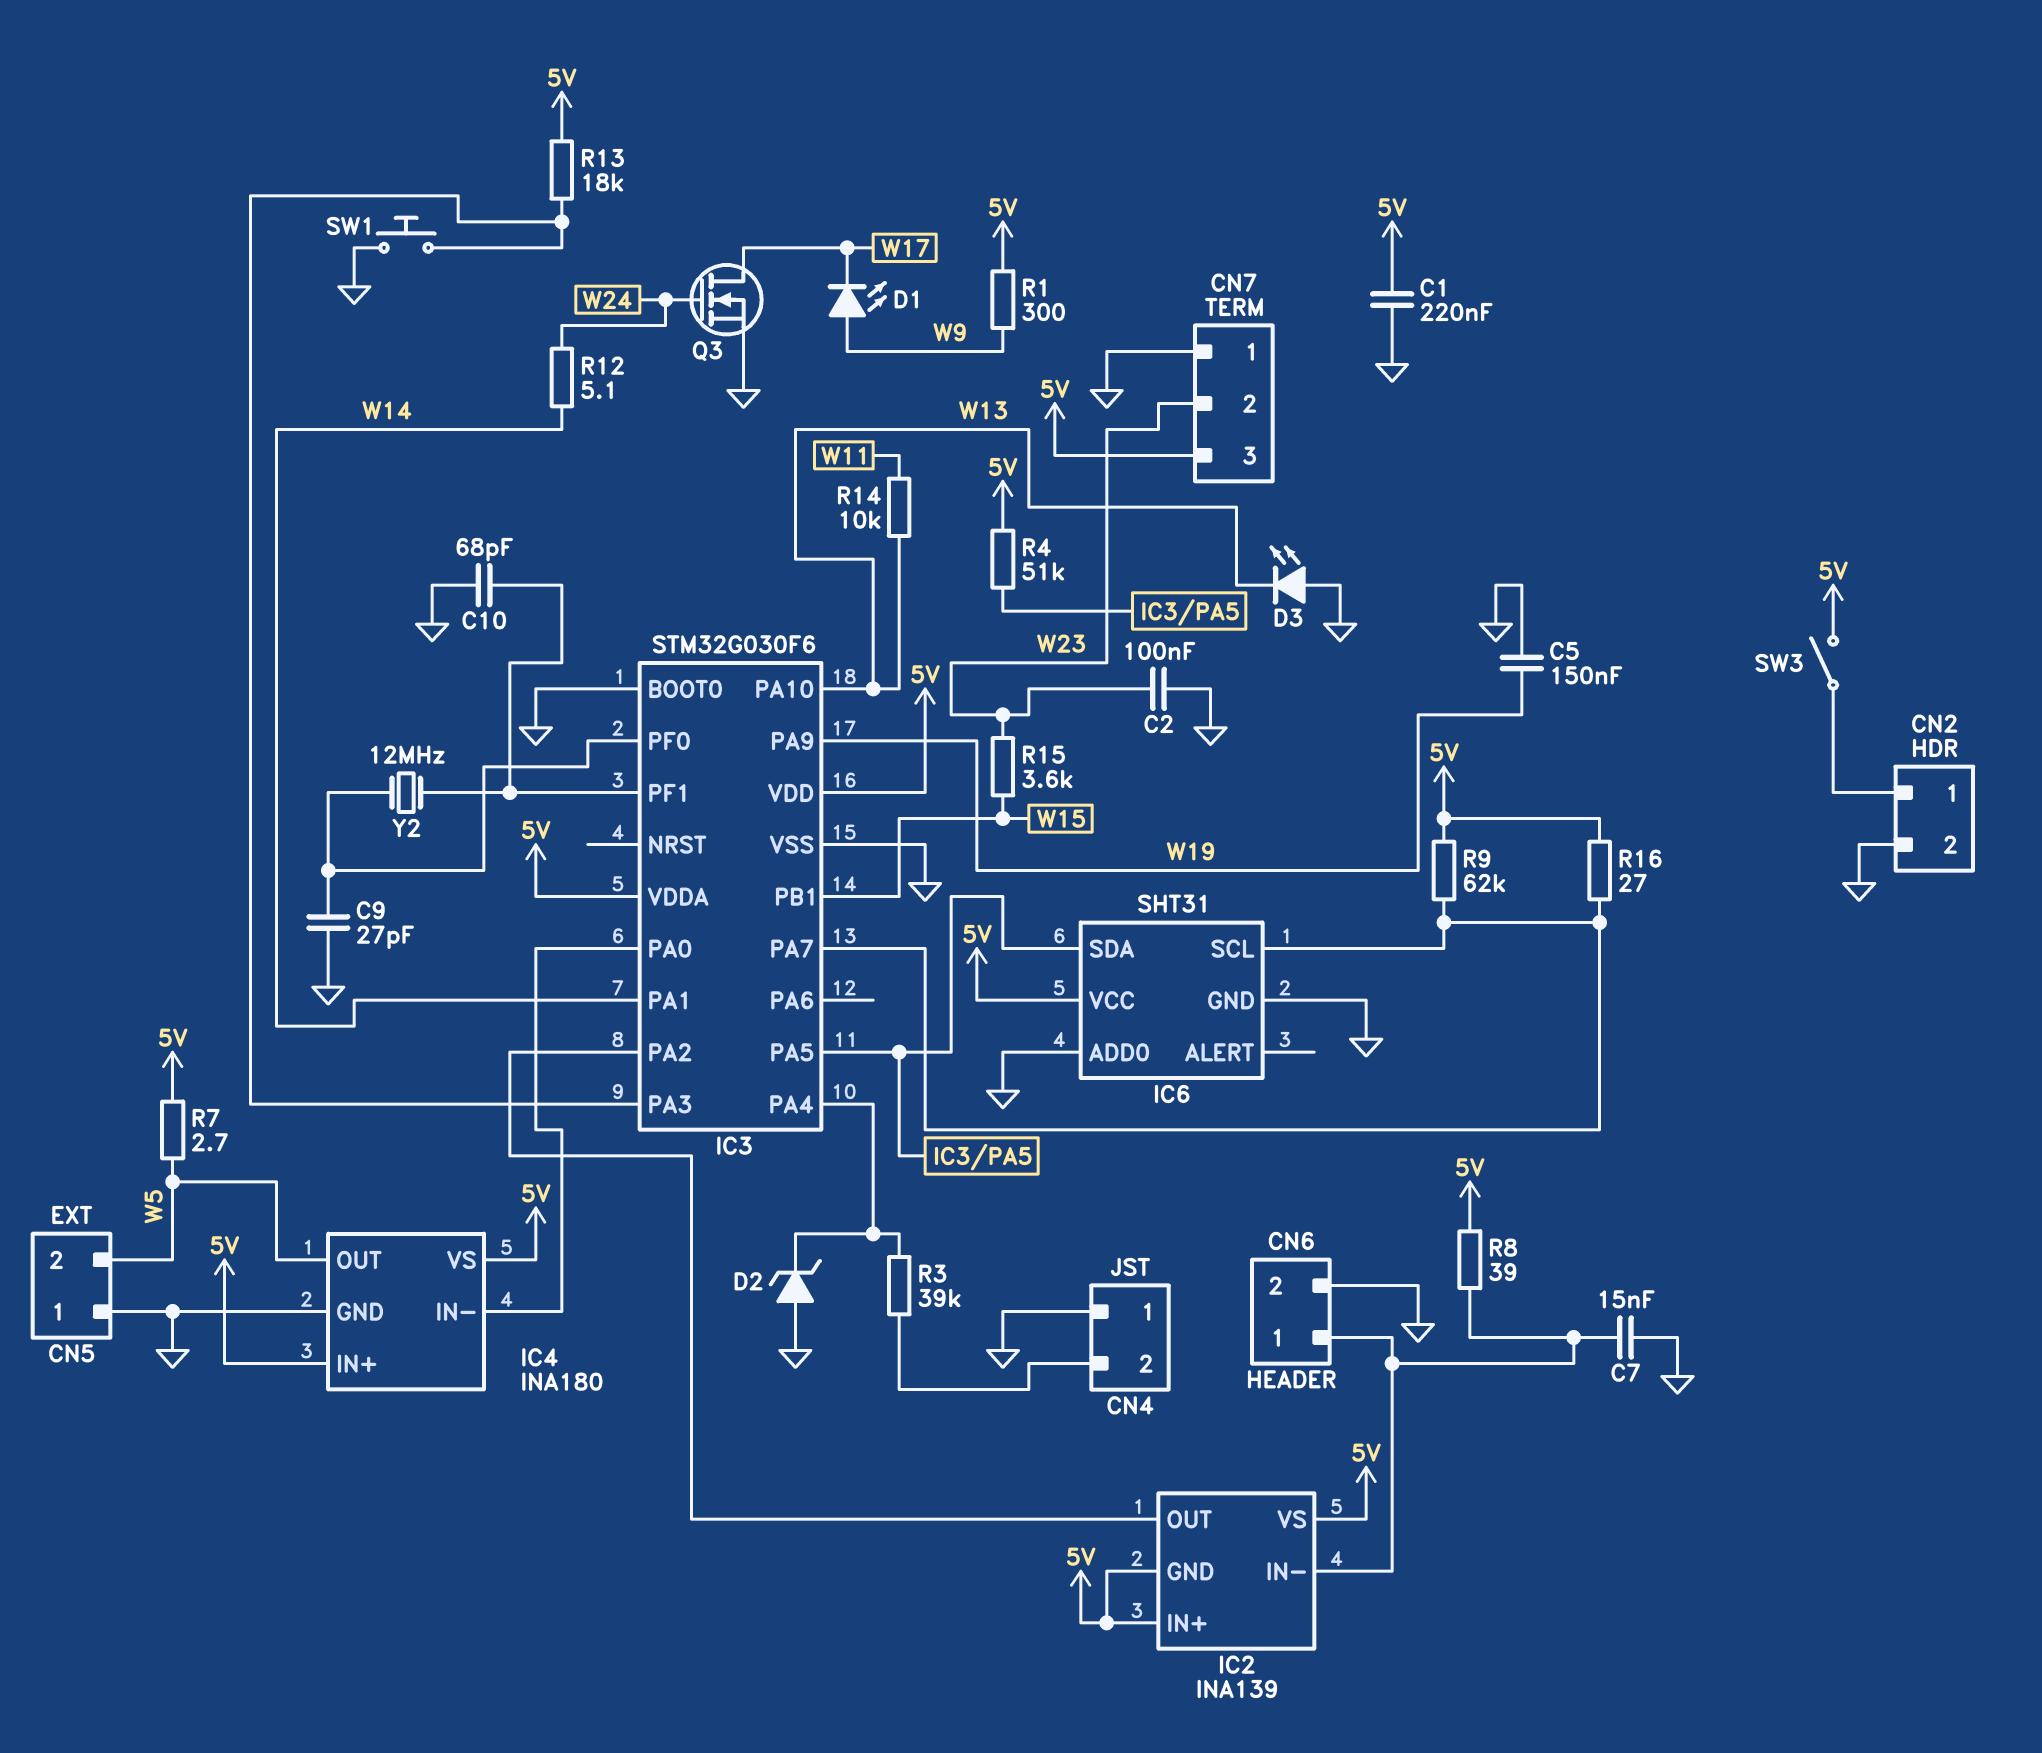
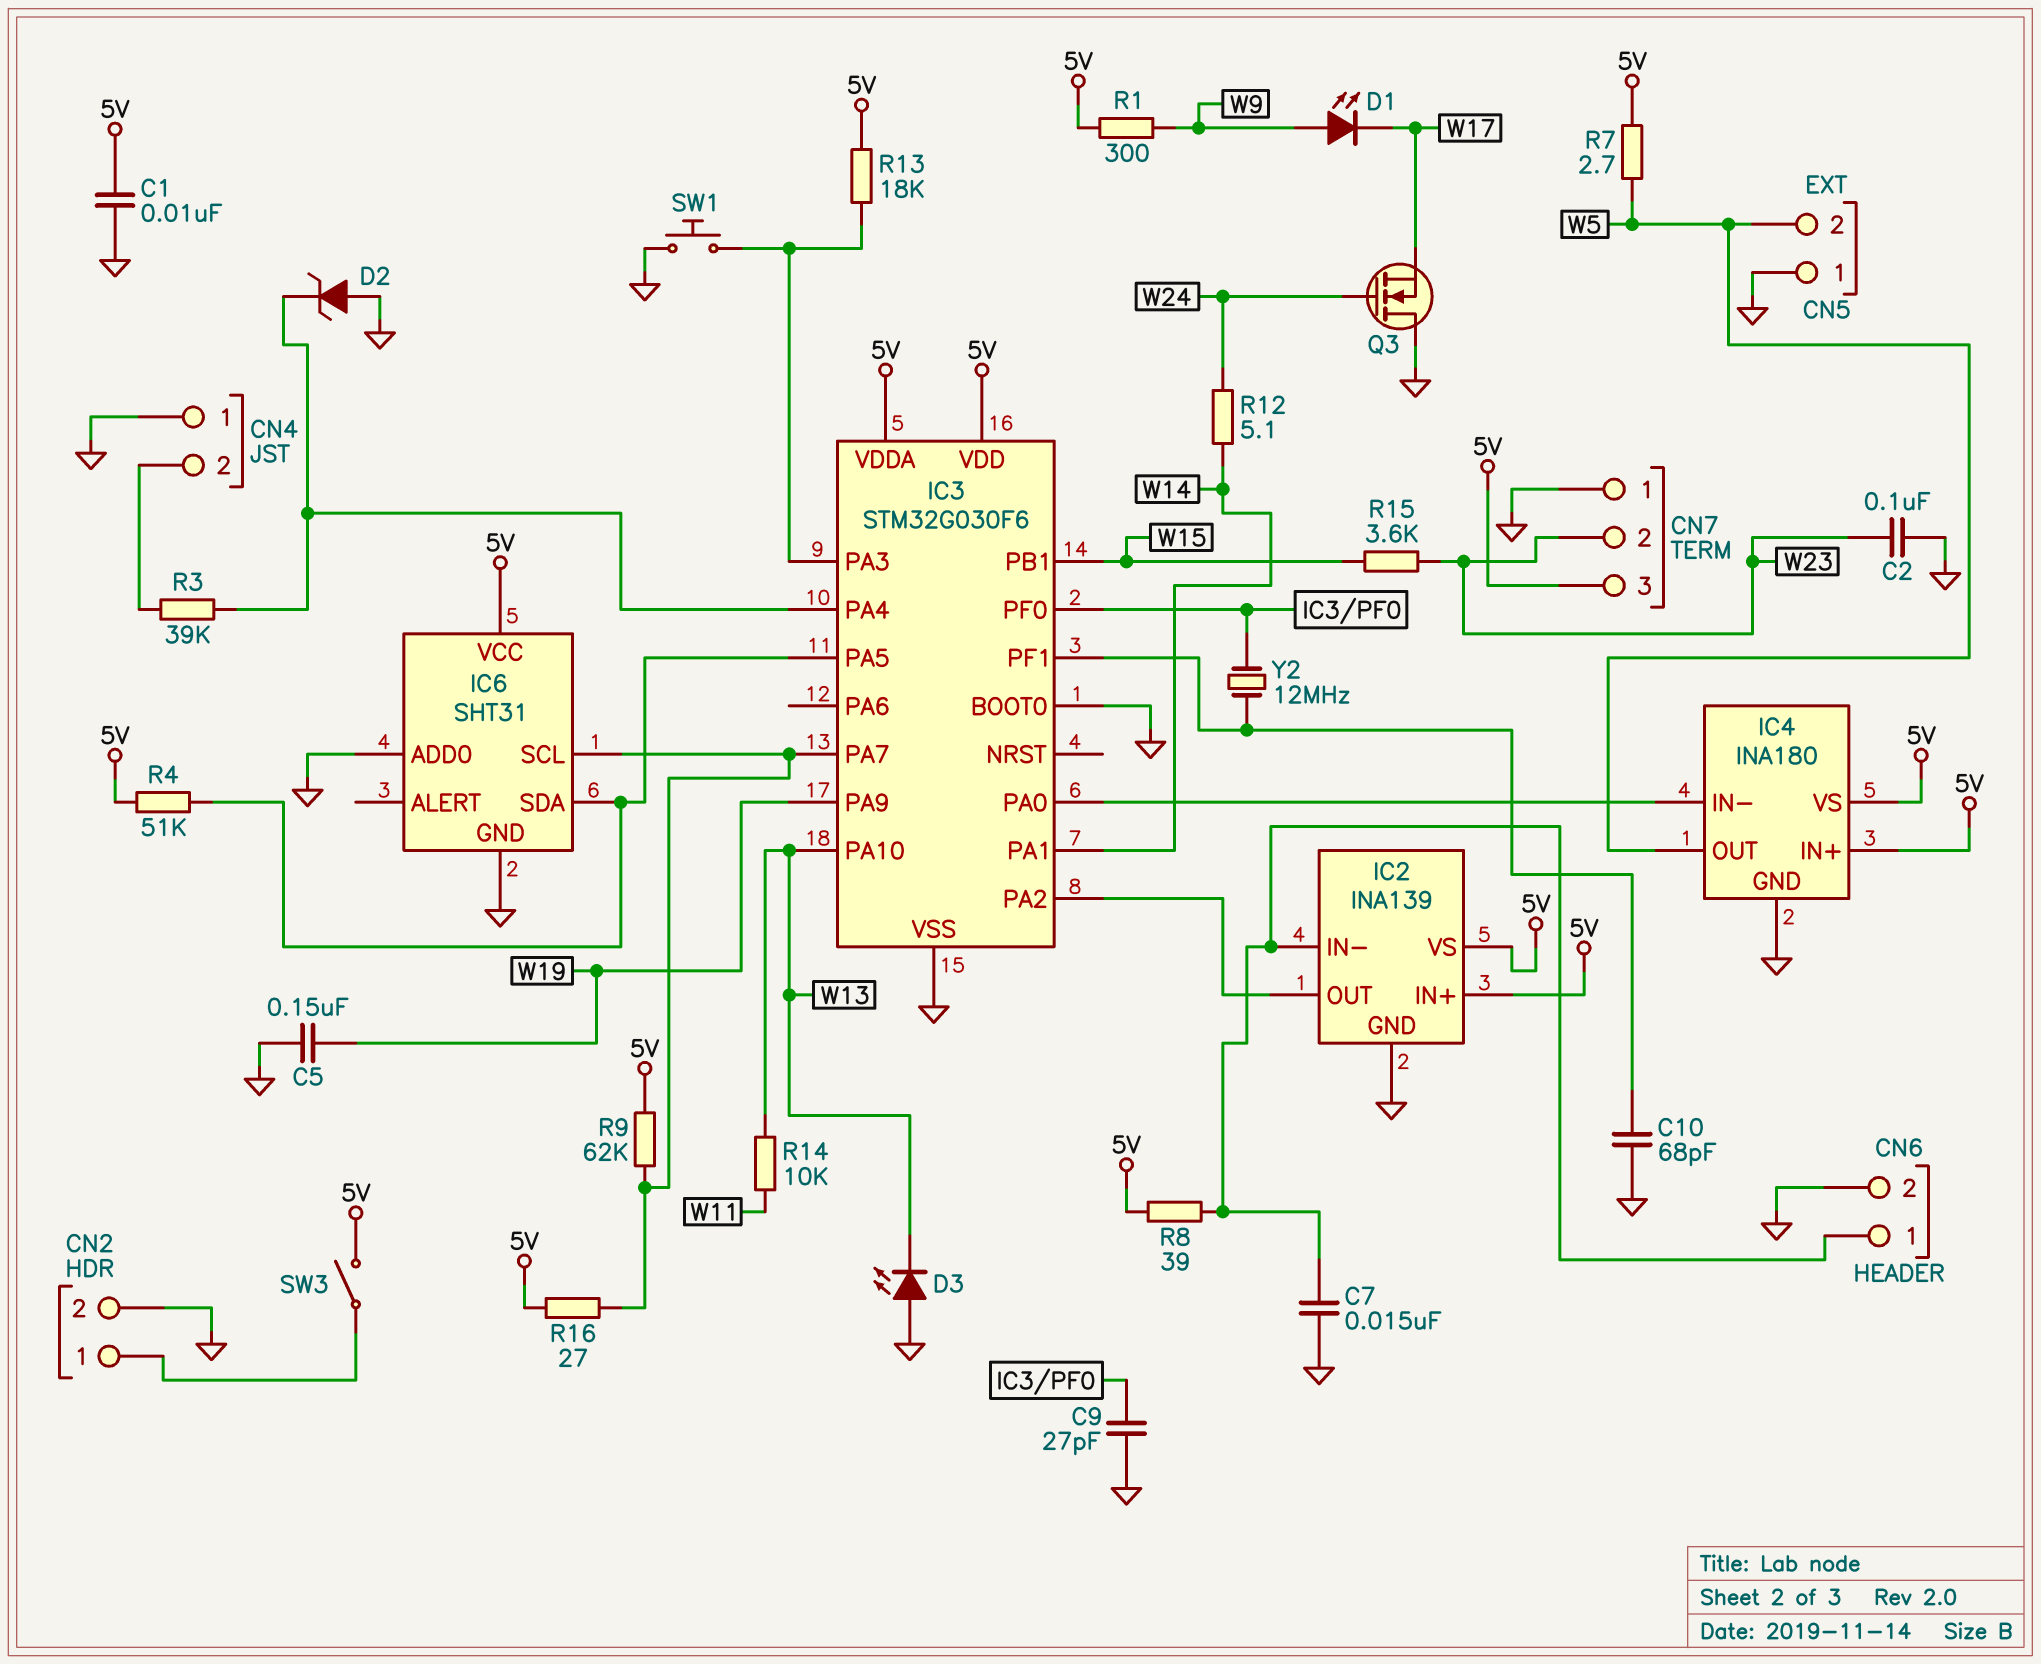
C1: 220nF (5V, GND) -> 10nF (5V, GND)
IC2 pin GND: 5V -> GND
Q3: NMOS (G W24, D W17, S GND) -> NMOS (G W24, D GND, S W17)

